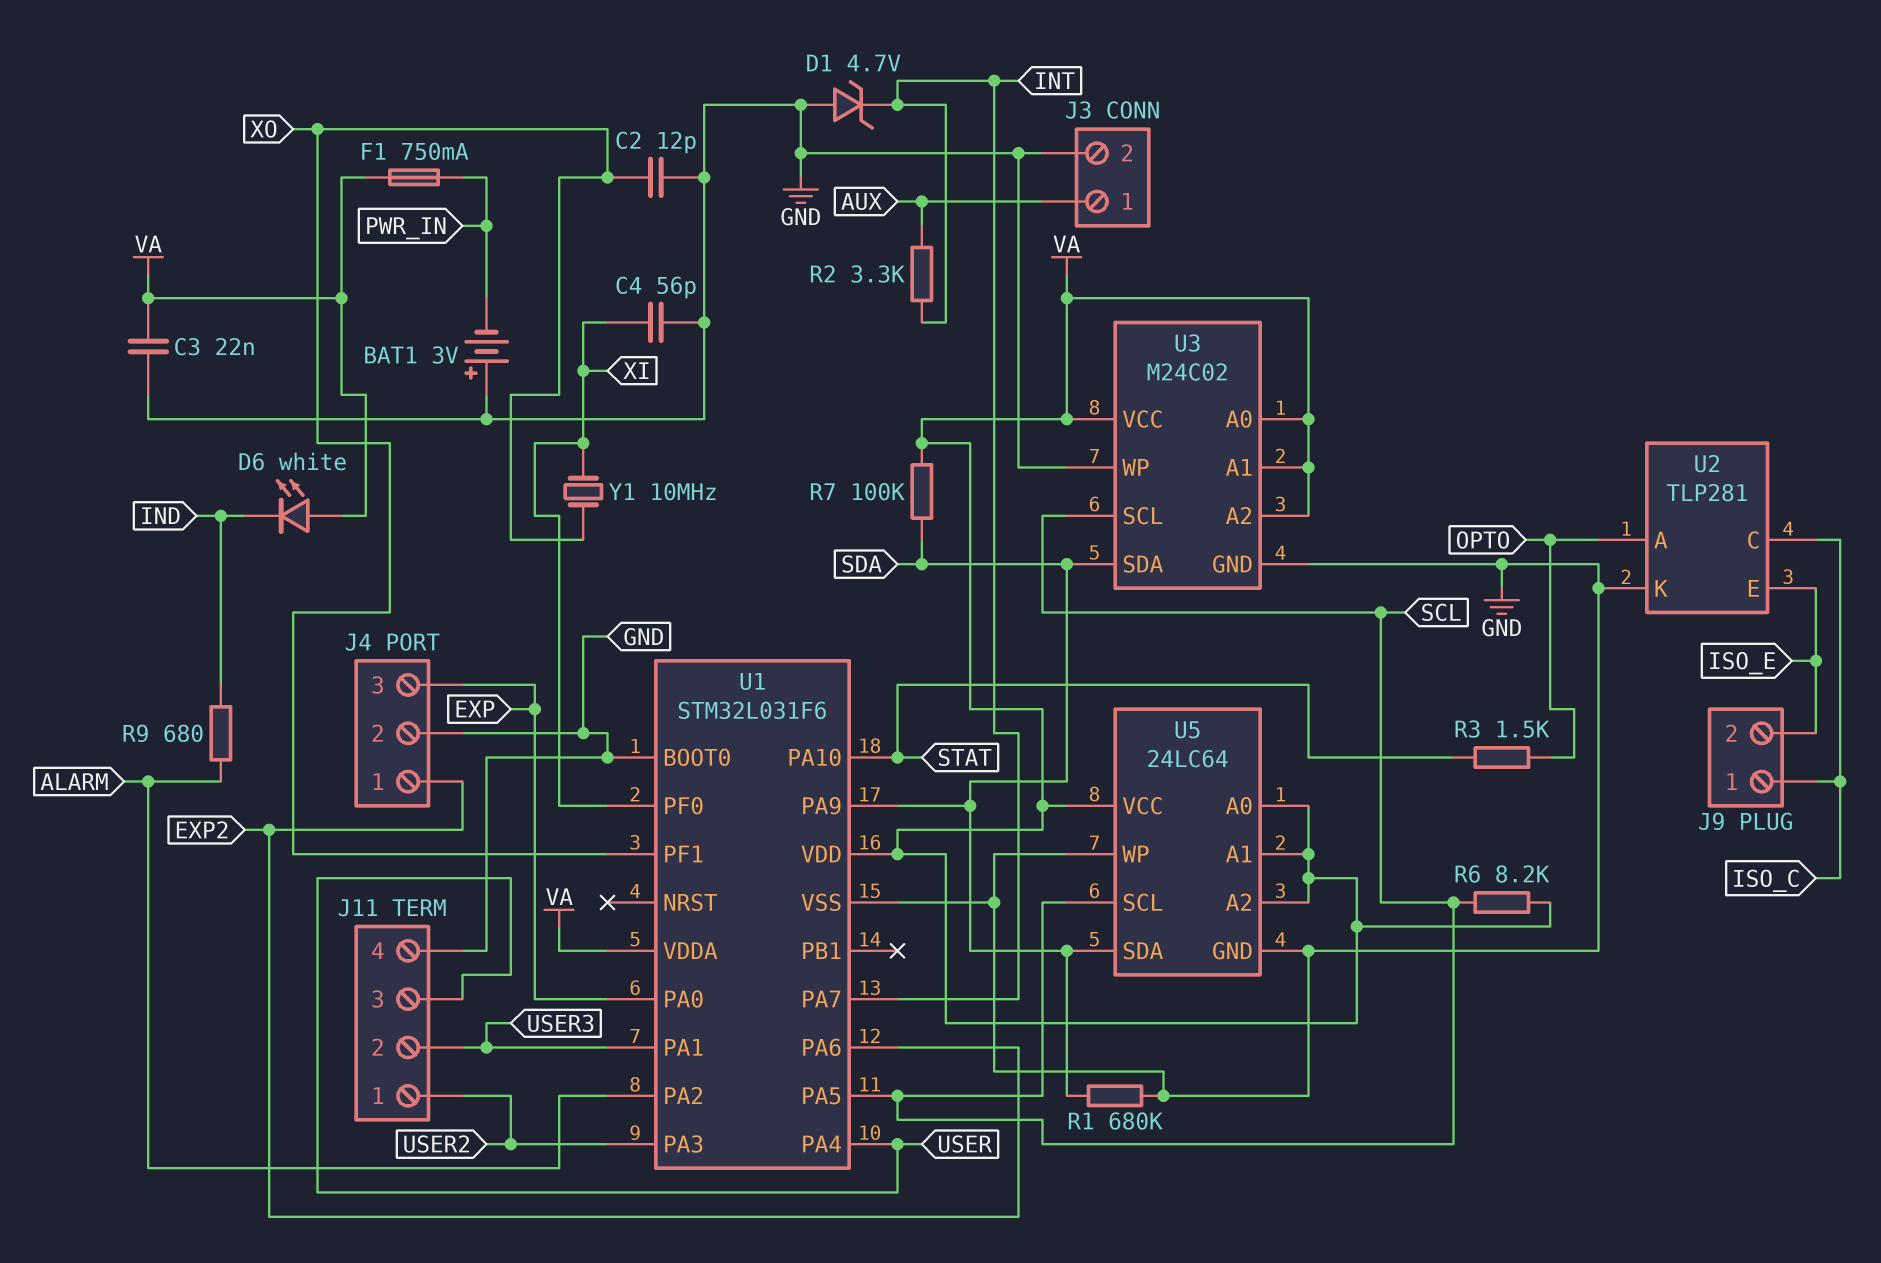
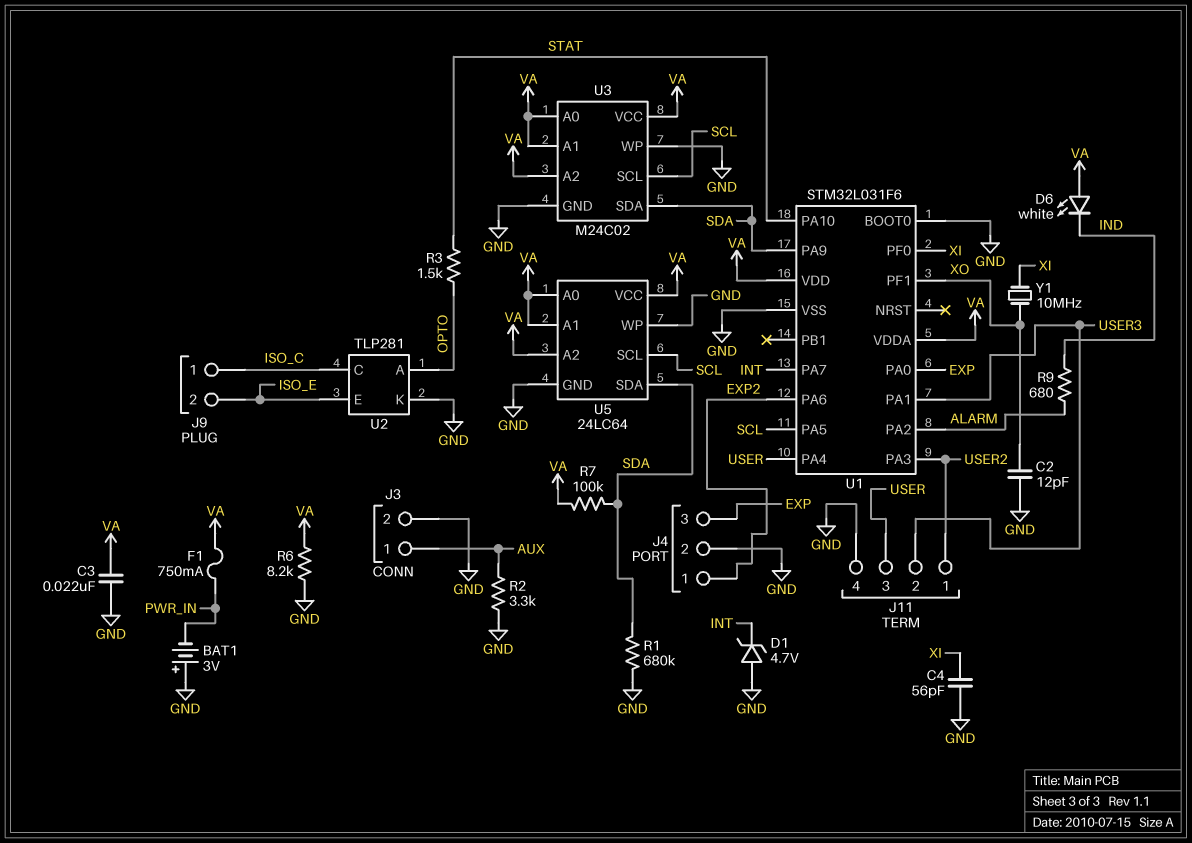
R2: 3.3k (AUX, INT) -> 3.3k (AUX, GND)
R6: 8.2k (SCL, VA) -> 8.2k (GND, VA)

